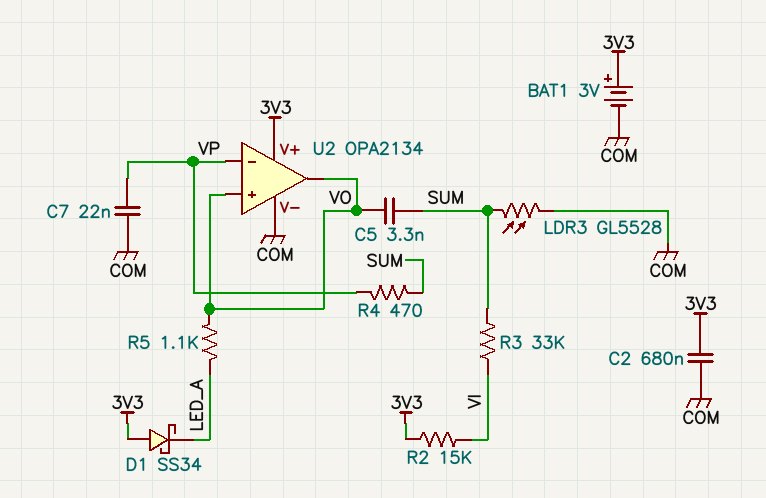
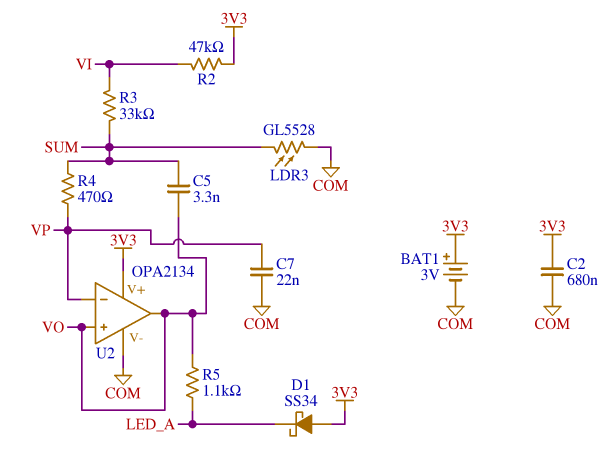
R2: 15k (3V3, VI) -> 47k (3V3, VI)

